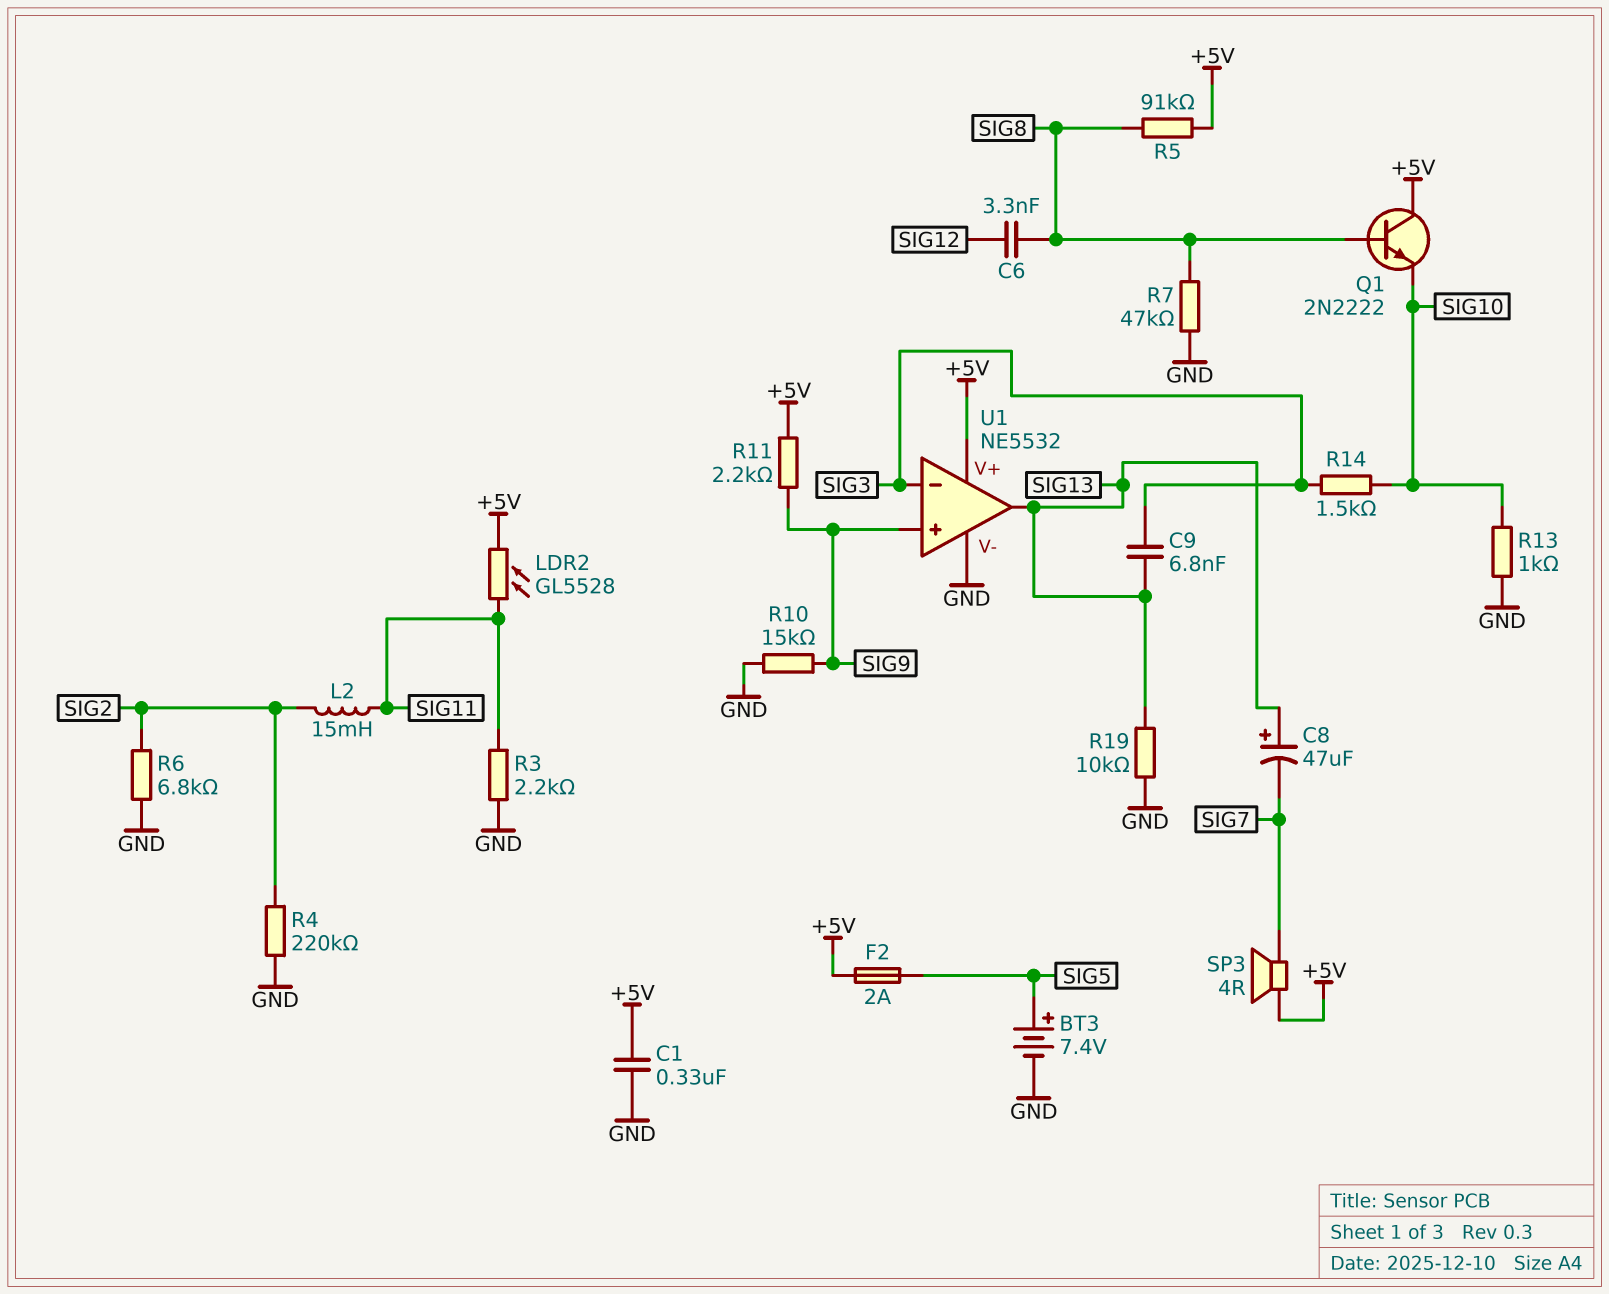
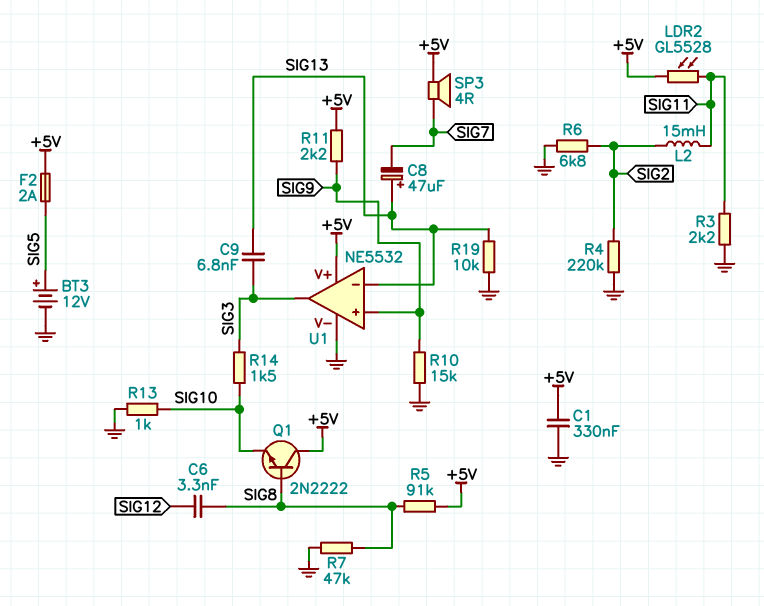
BT3: 7.4V (plus SIG5, minus GND) -> 12V (plus SIG5, minus GND)
U1 pin in-: SIG3 -> SIG13
U1 pin out: SIG13 -> SIG3

